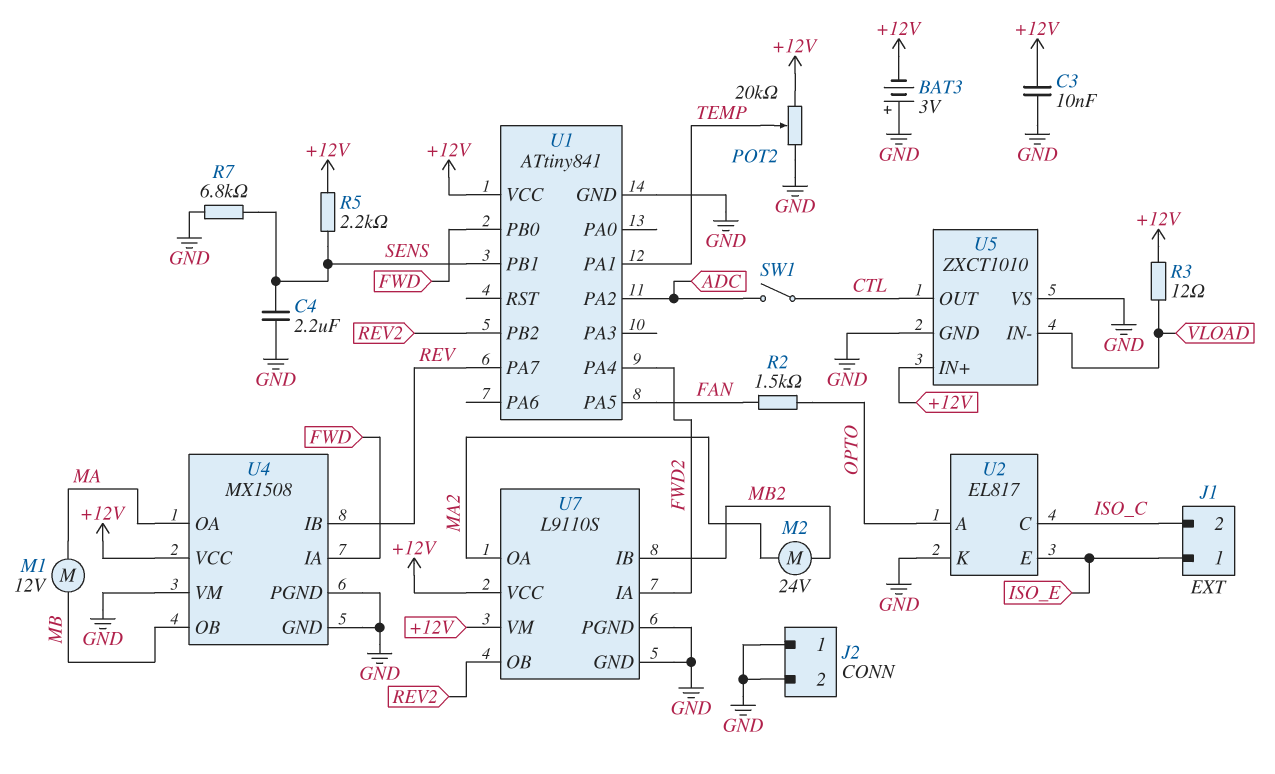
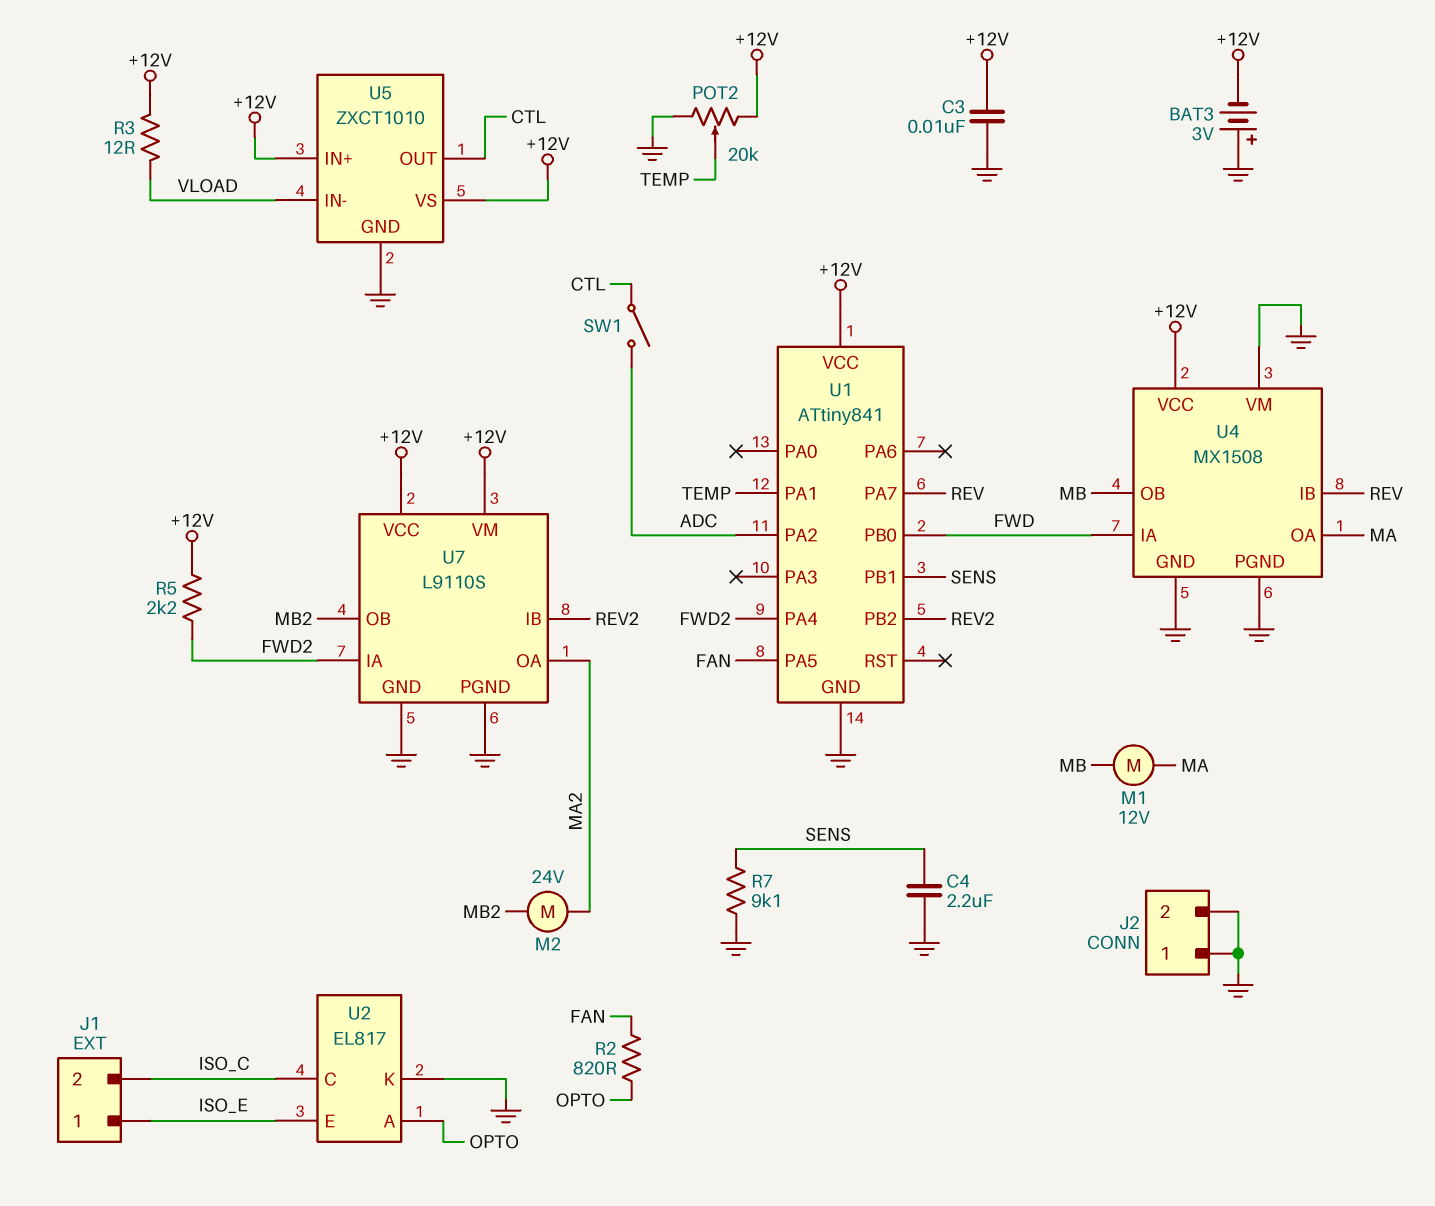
R2: 1.5k (FAN, OPTO) -> 820 (FAN, OPTO)
R5: 2.2k (+12V, SENS) -> 2.2k (+12V, FWD2)
R7: 6.8k (GND, SENS) -> 9.1k (GND, SENS)
U5 pin VS: GND -> +12V
U7 pin IB: MB2 -> REV2
U7 pin OB: REV2 -> MB2

